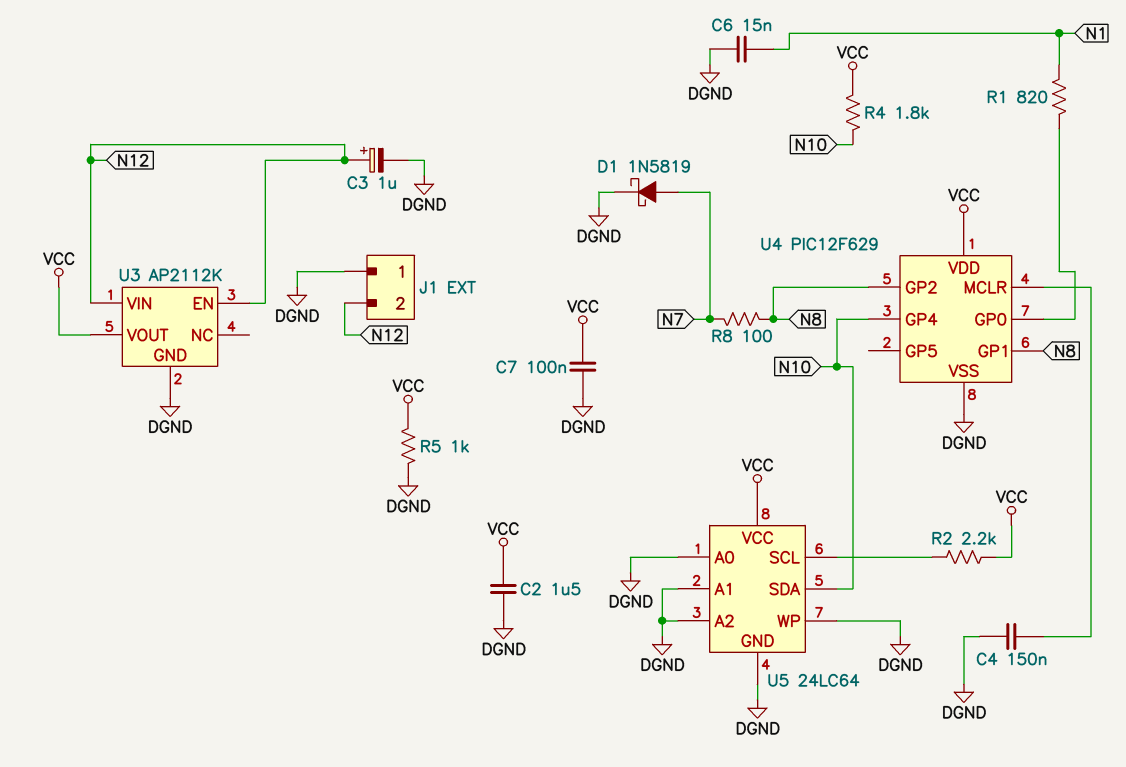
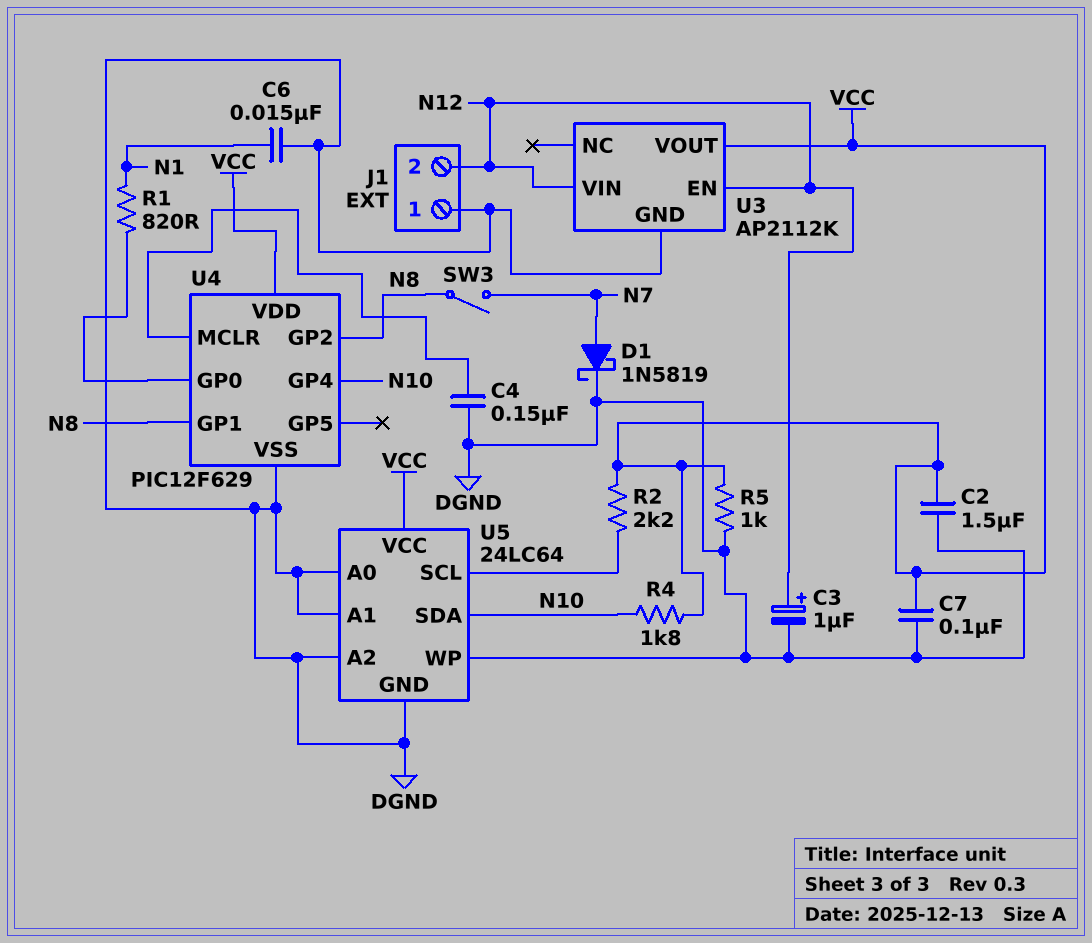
R8: 100 (N7, N8) -> none
SW3: none -> switch (N7, N8)

